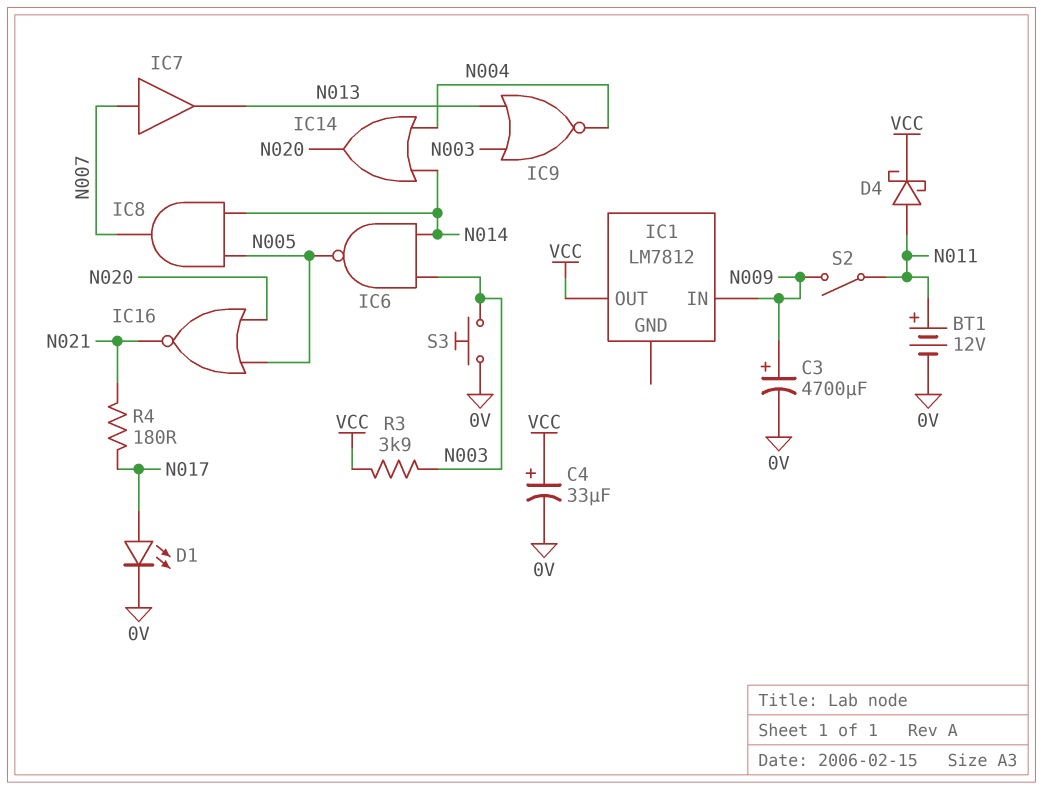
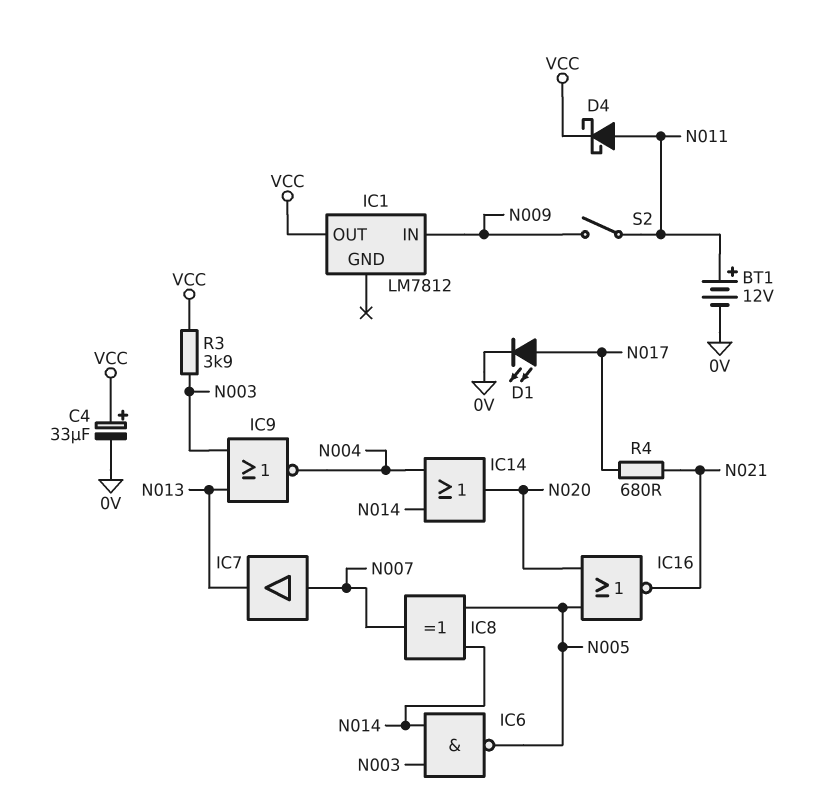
C3: 4700uF (plus N009, minus 0V) -> none
IC8: AND (in N005, in N014, out N007) -> XOR (in N005, in N014, out N007)
R4: 180 (N017, N021) -> 680 (N017, N021)
S3: button (0V, N003) -> none

